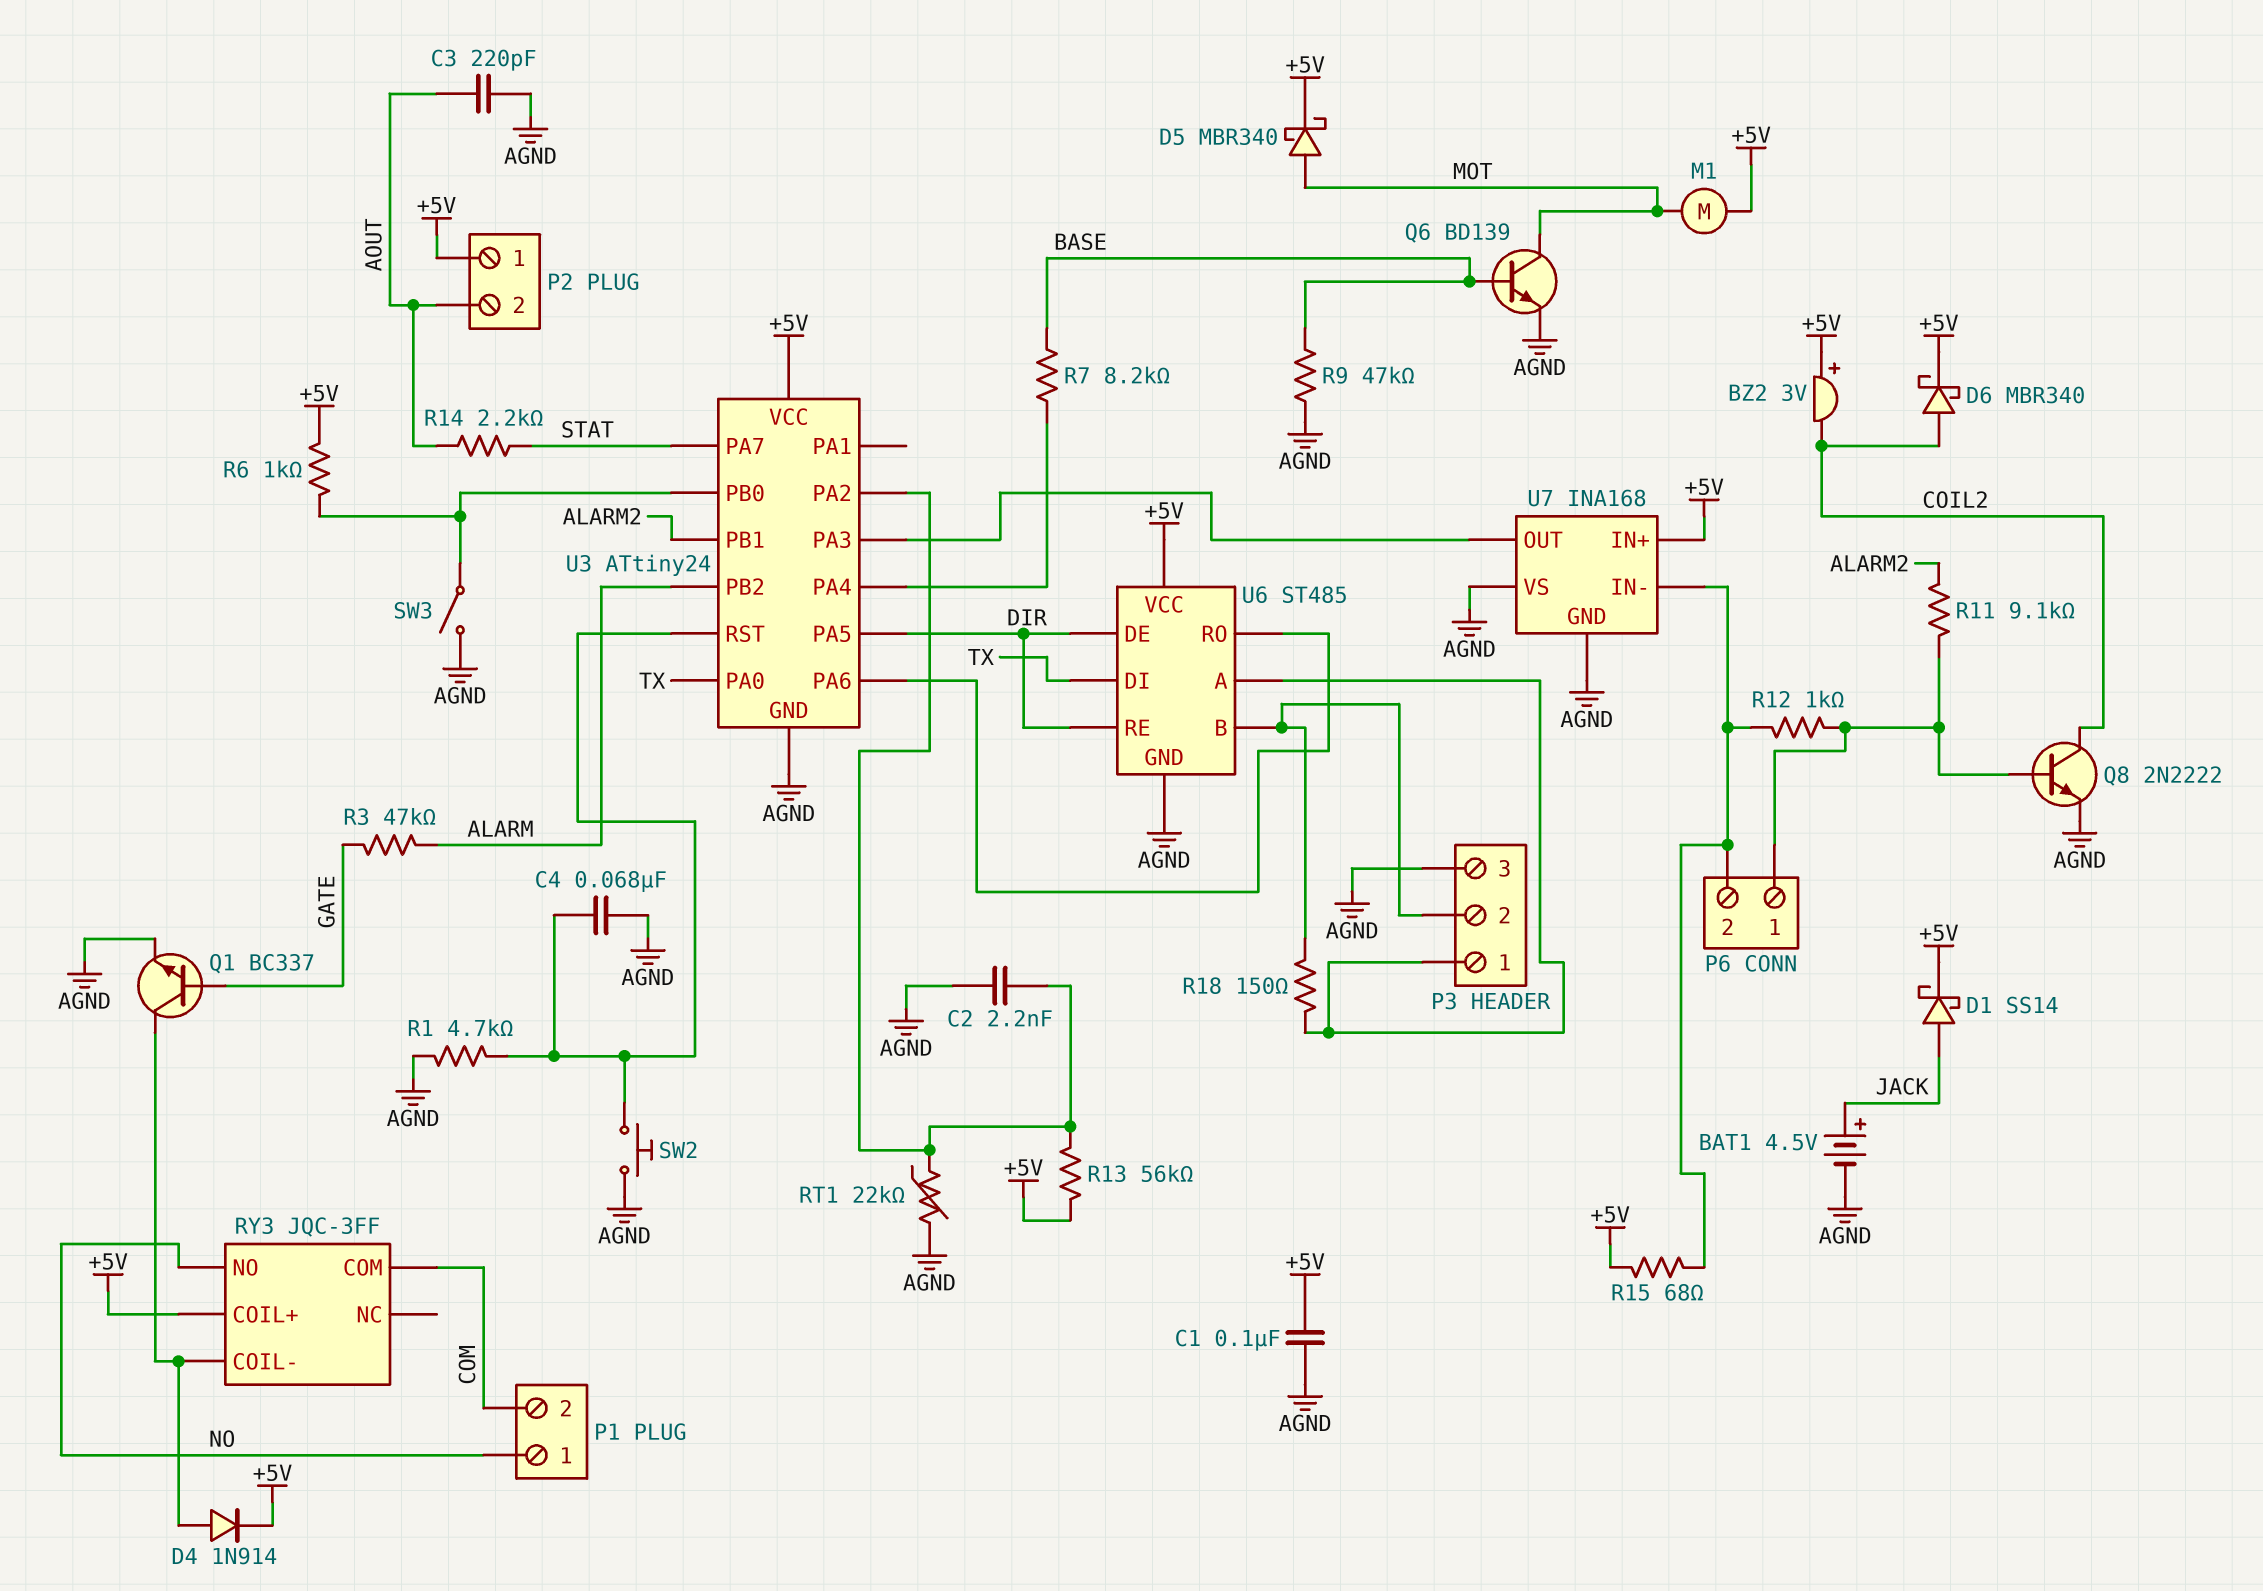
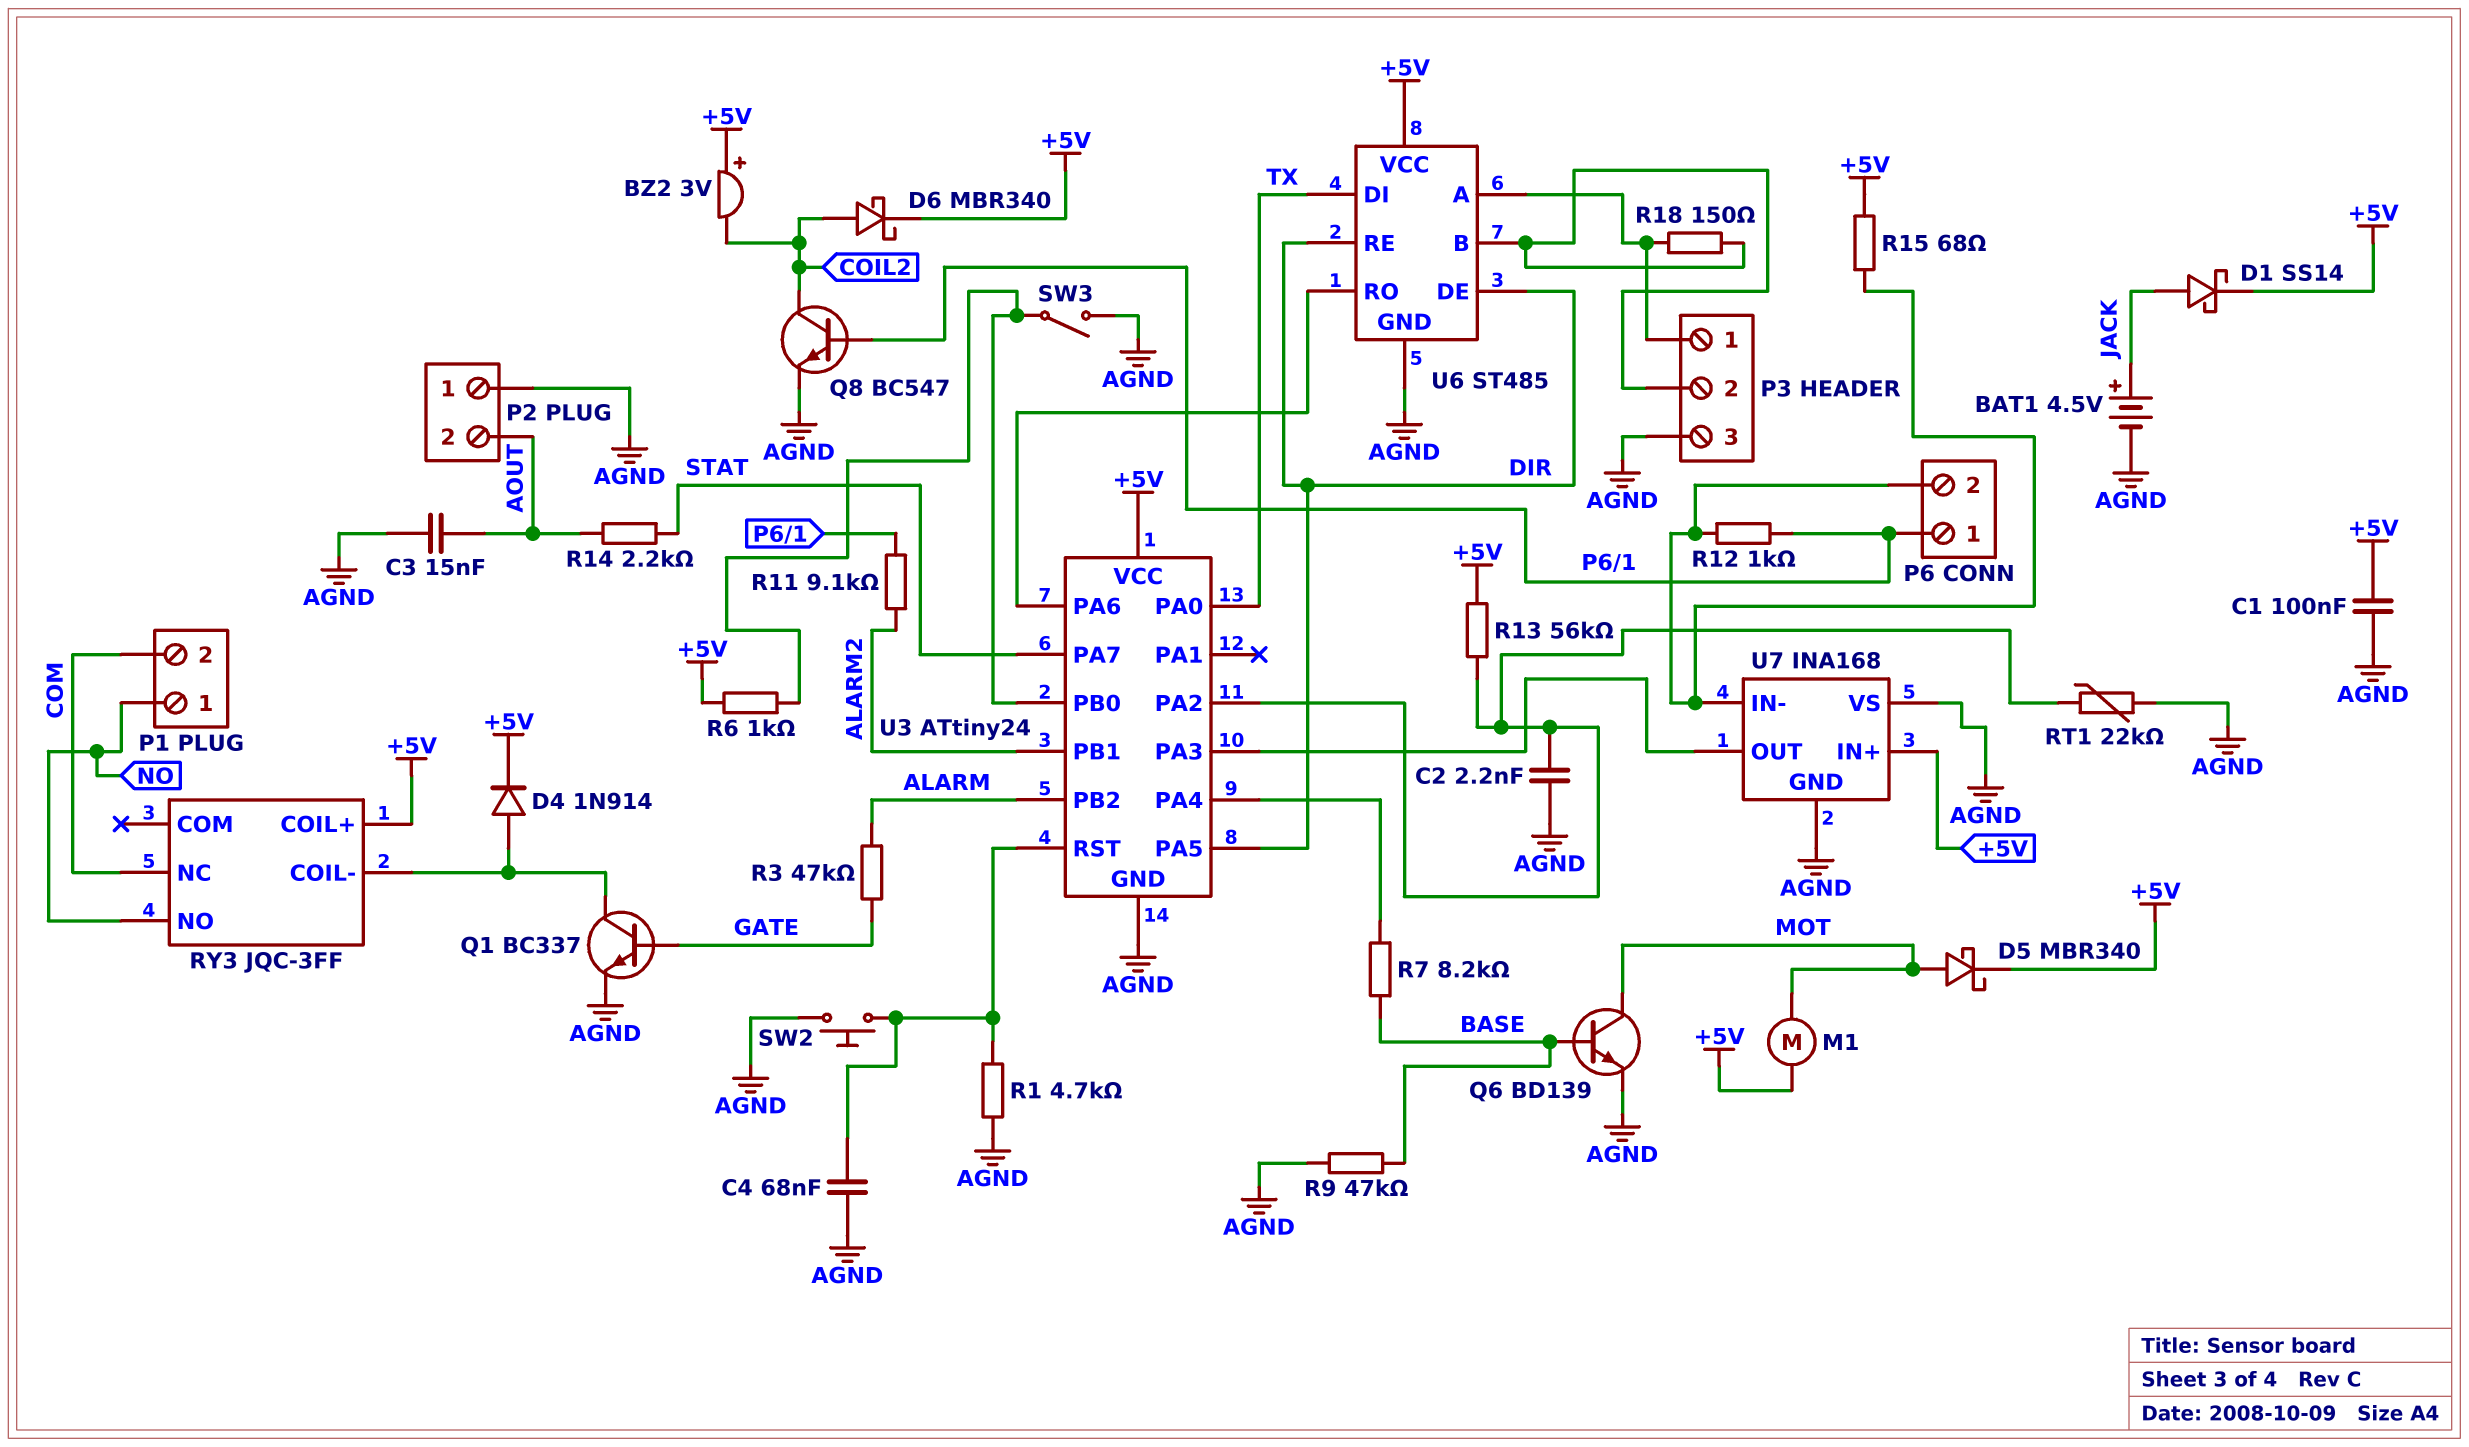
C3: 220pF (AGND, AOUT) -> 15nF (AGND, AOUT)
P2 pin 1: +5V -> AGND
Q8: NPN 2N2222 (B P6/1, C COIL2, E AGND) -> NPN BC547 (B P6/1, C COIL2, E AGND)
RY3 pin COM: COM -> none
RY3 pin NC: none -> COM

